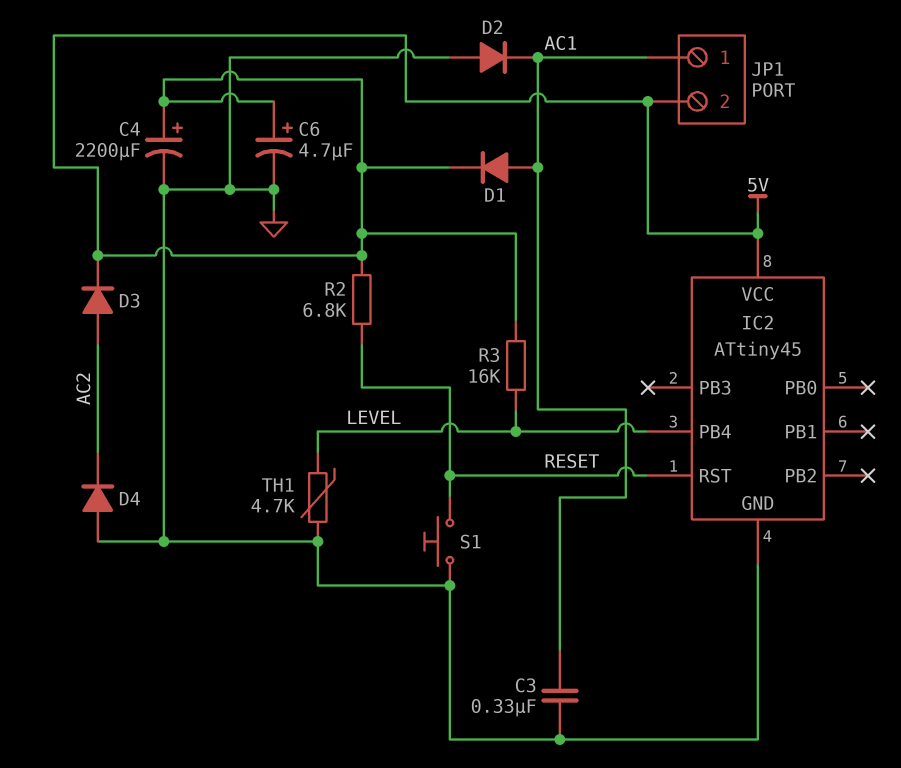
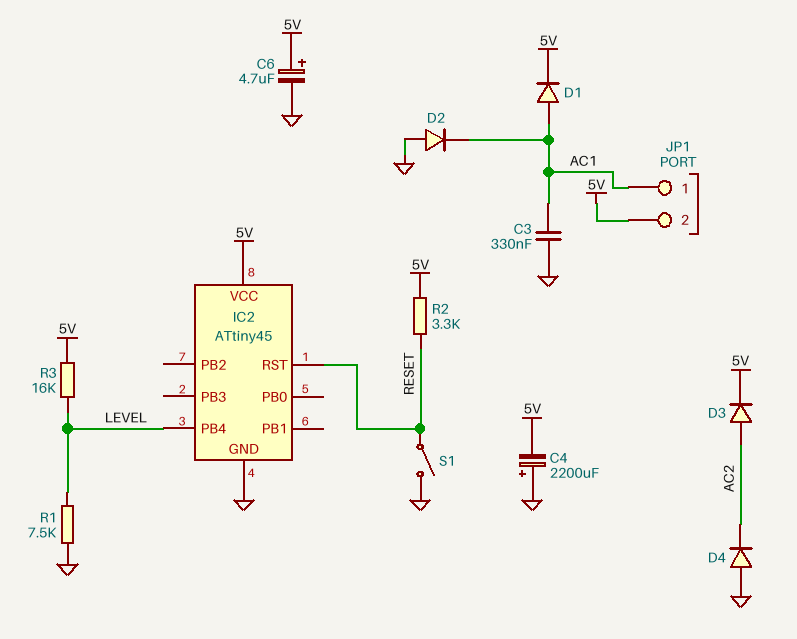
C4: 2200uF (plus 5V, minus GND) -> 2200uF (plus GND, minus 5V)
R1: none -> 7.5k (GND, LEVEL)
R2: 6.8k (5V, RESET) -> 3.3k (5V, RESET)
S1: button (GND, RESET) -> switch (GND, RESET)
TH1: 4.7k (GND, LEVEL) -> none

